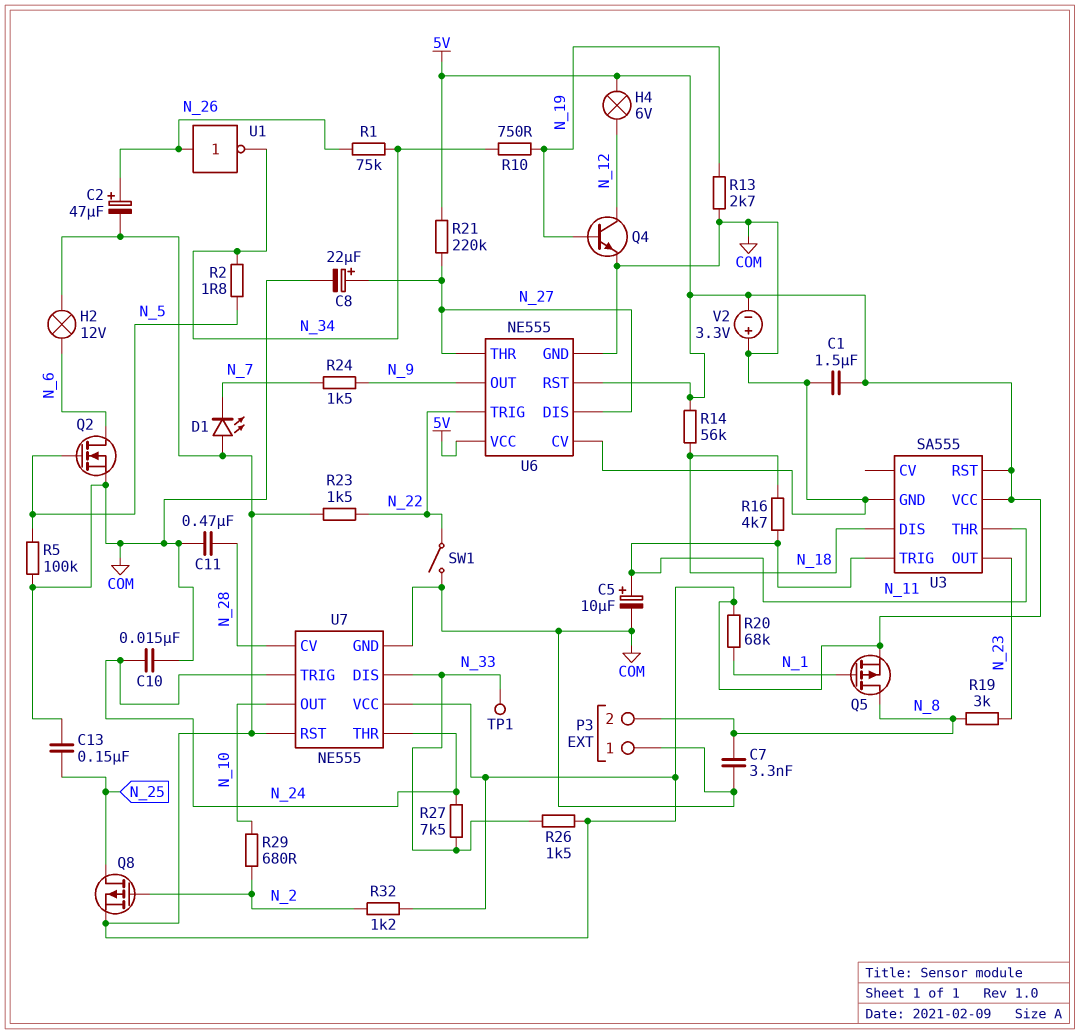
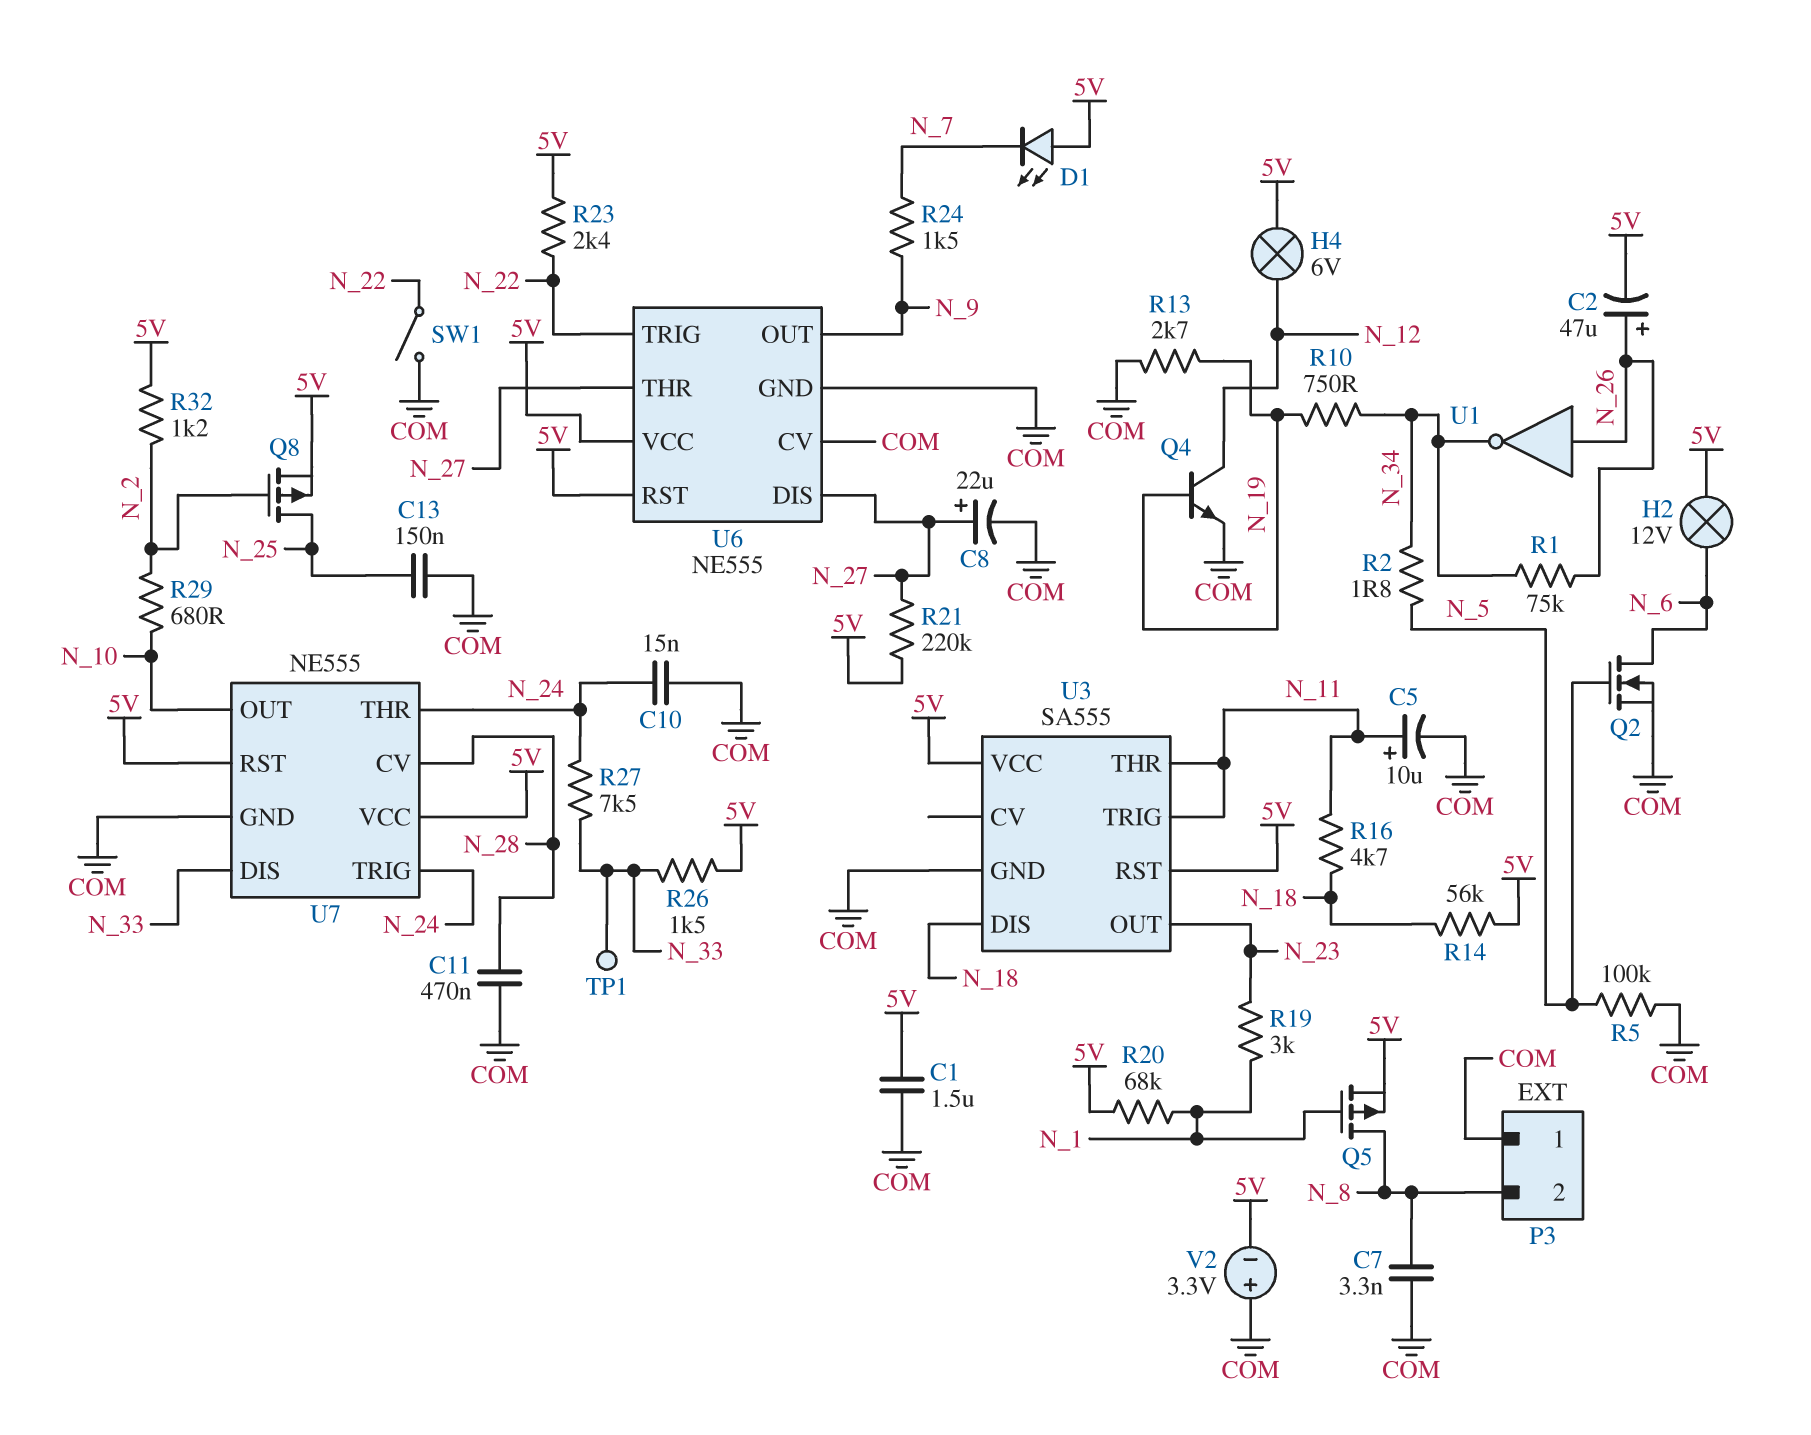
R19: 3k (N_8, N_23) -> 3k (N_1, N_23)
R23: 1.5k (5V, N_22) -> 2.4k (5V, N_22)

